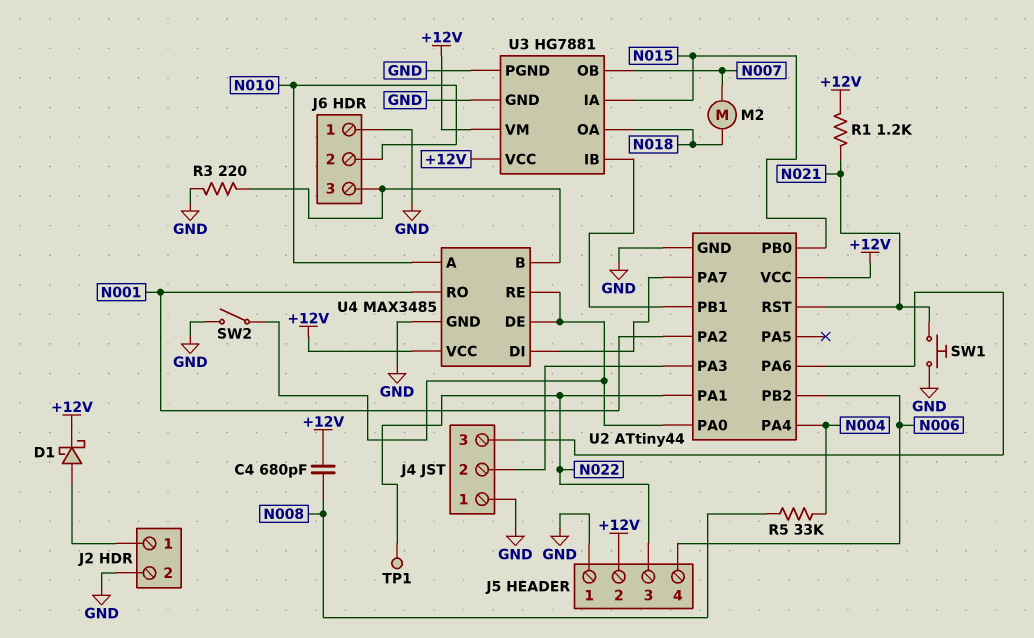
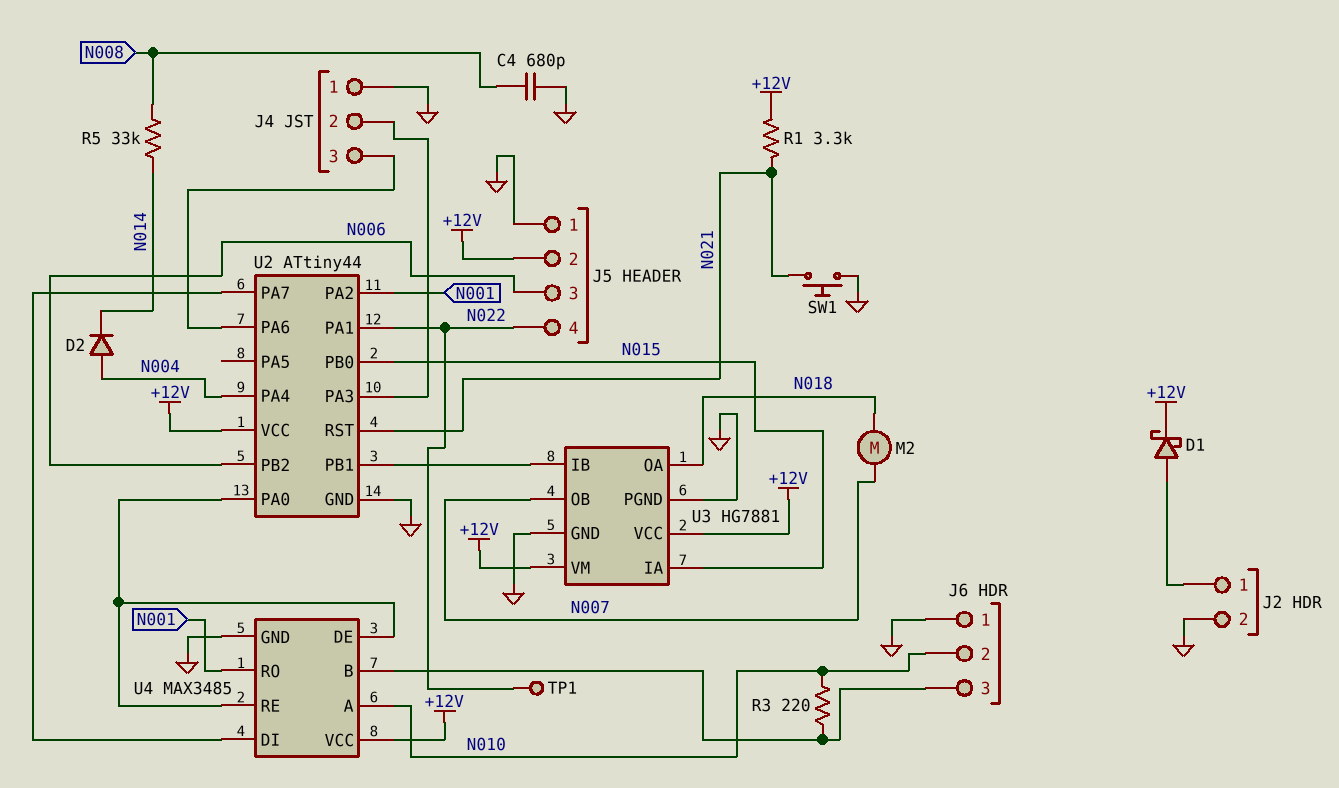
C4: 680pF (+12V, N008) -> 680pF (GND, N008)
D2: none -> diode (A N004, K N014)
J5 pin 3: N022 -> N006
J5 pin 4: N006 -> N022
R1: 1.2k (+12V, N021) -> 3.3k (+12V, N021)
R3: 220 (GND, J6/3) -> 220 (J6/3, N010)
R5: 33k (N004, N008) -> 33k (N008, N014)
SW2: switch (GND, U2/PA0) -> none

